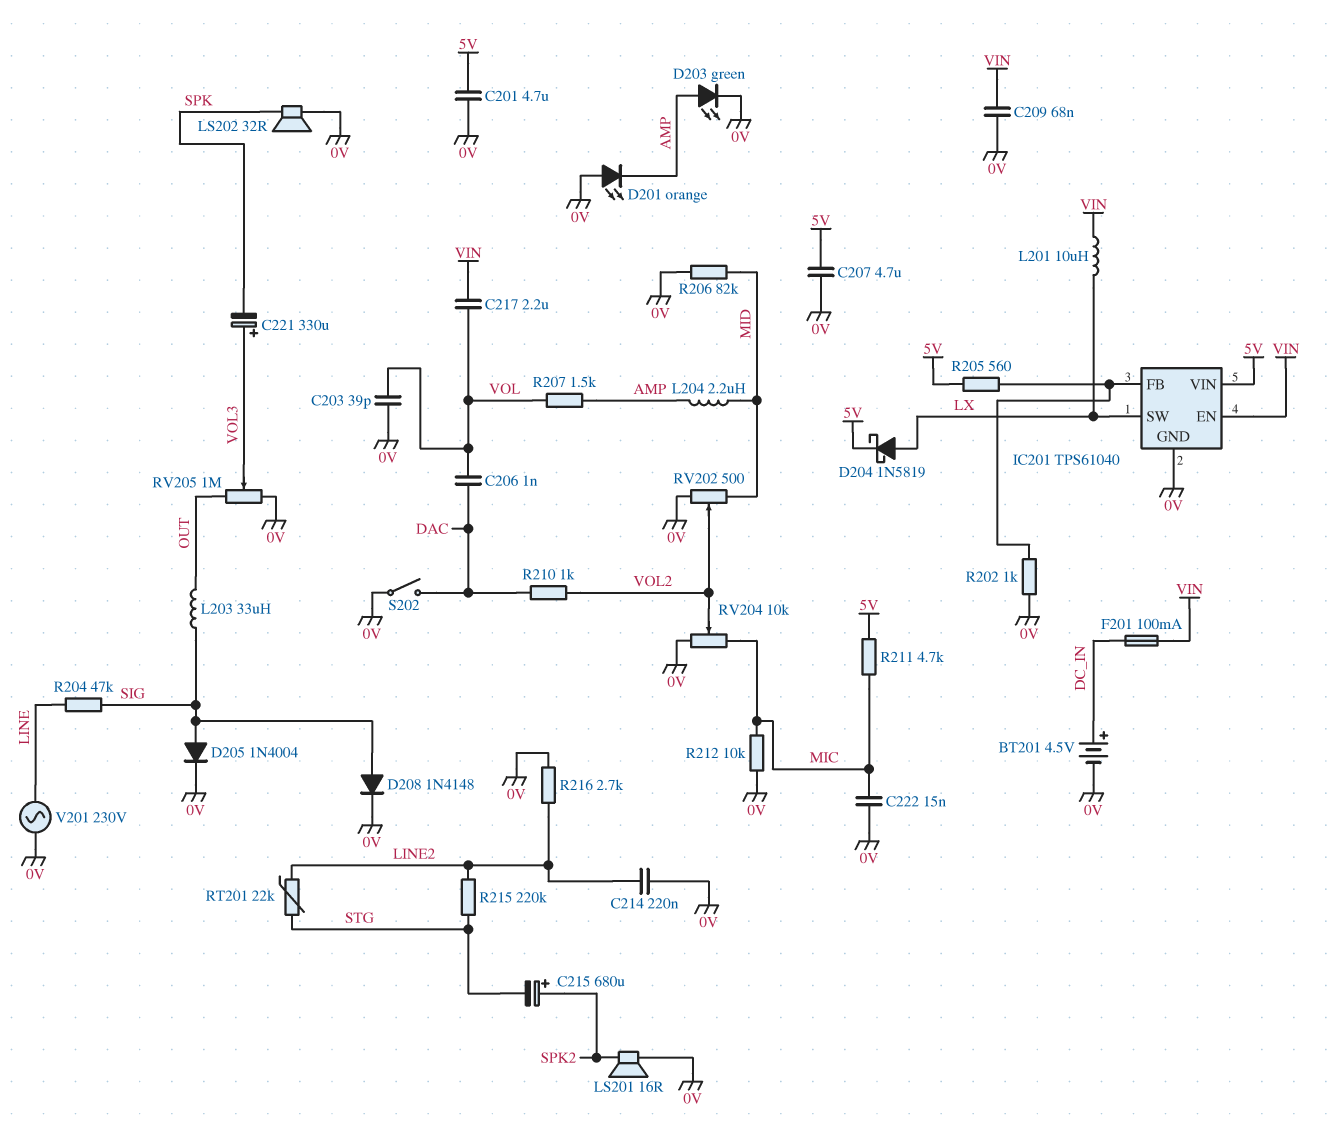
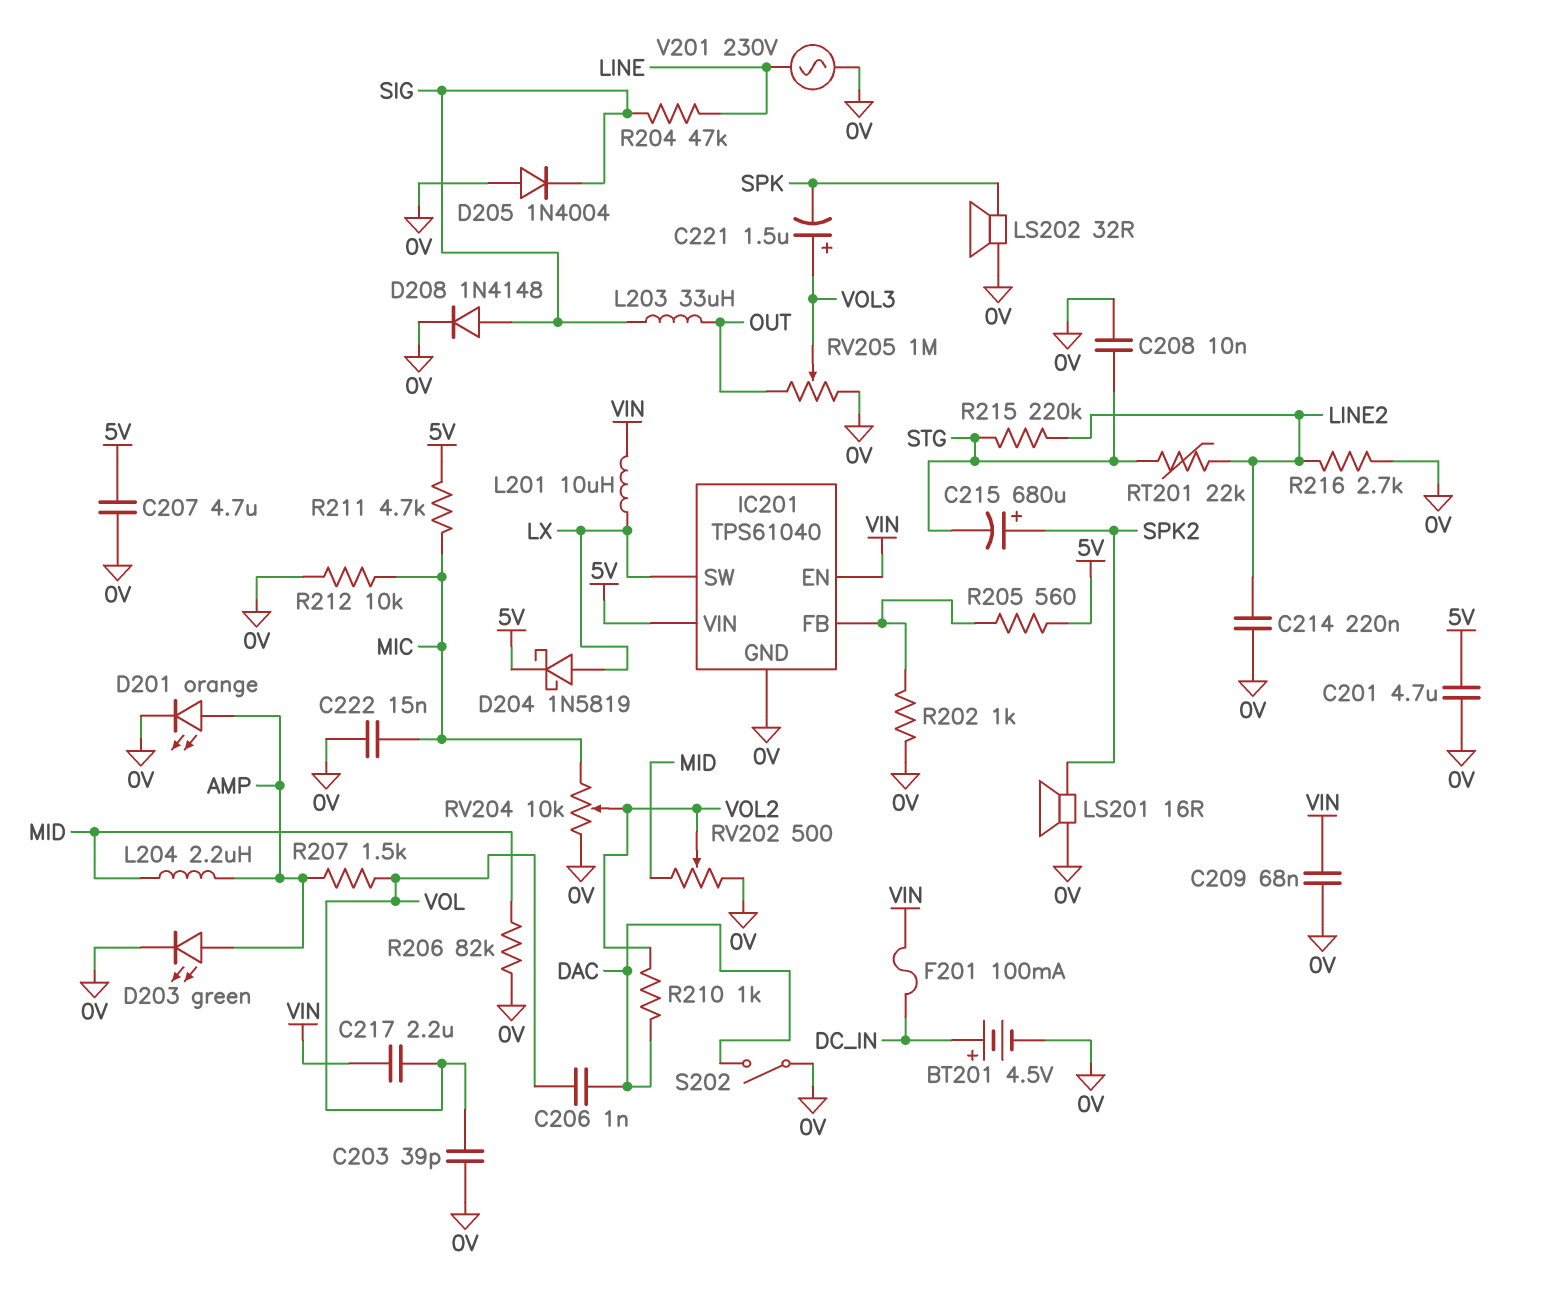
C208: none -> 10nF (0V, STG)
C221: 330uF (plus VOL3, minus SPK) -> 1.5uF (plus VOL3, minus SPK)
D201: LED orange (A 0V, K AMP) -> LED orange (A AMP, K 0V)
D205: diode 1N4004 (A SIG, K 0V) -> diode 1N4004 (A 0V, K SIG)

